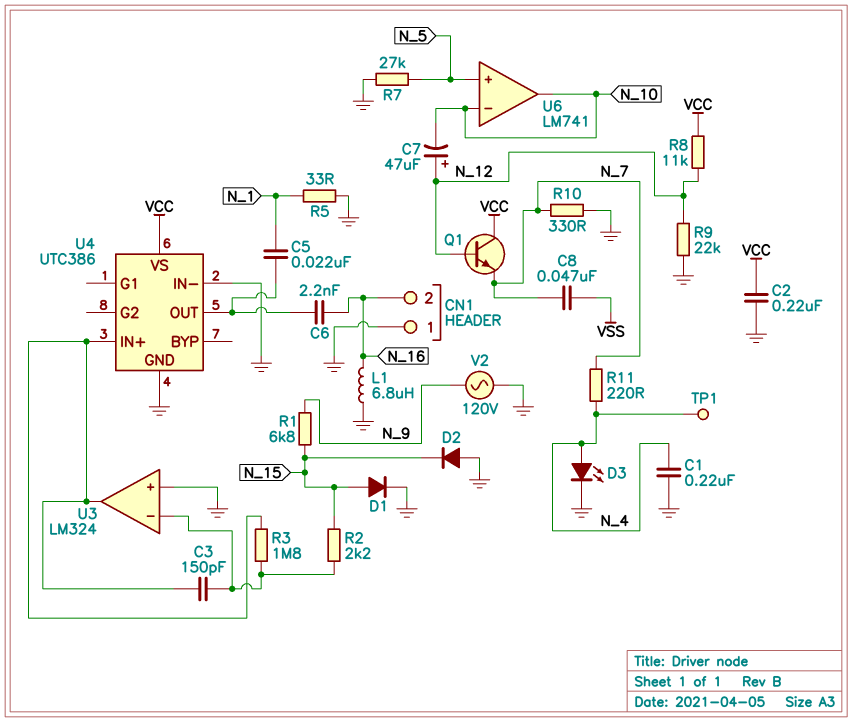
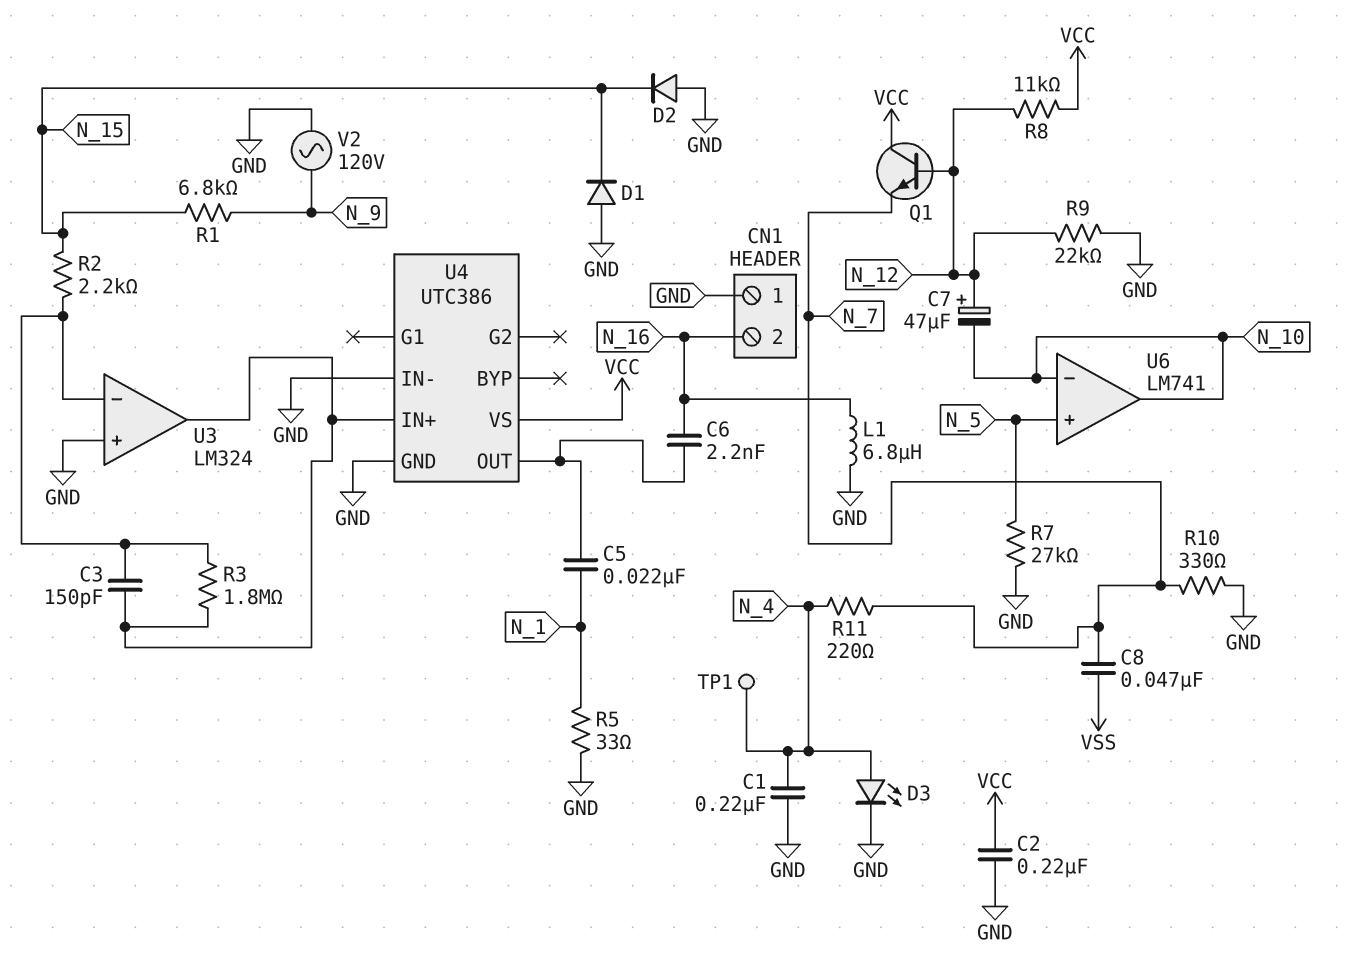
D1: diode (A N_15, K GND) -> diode (A GND, K N_15)

